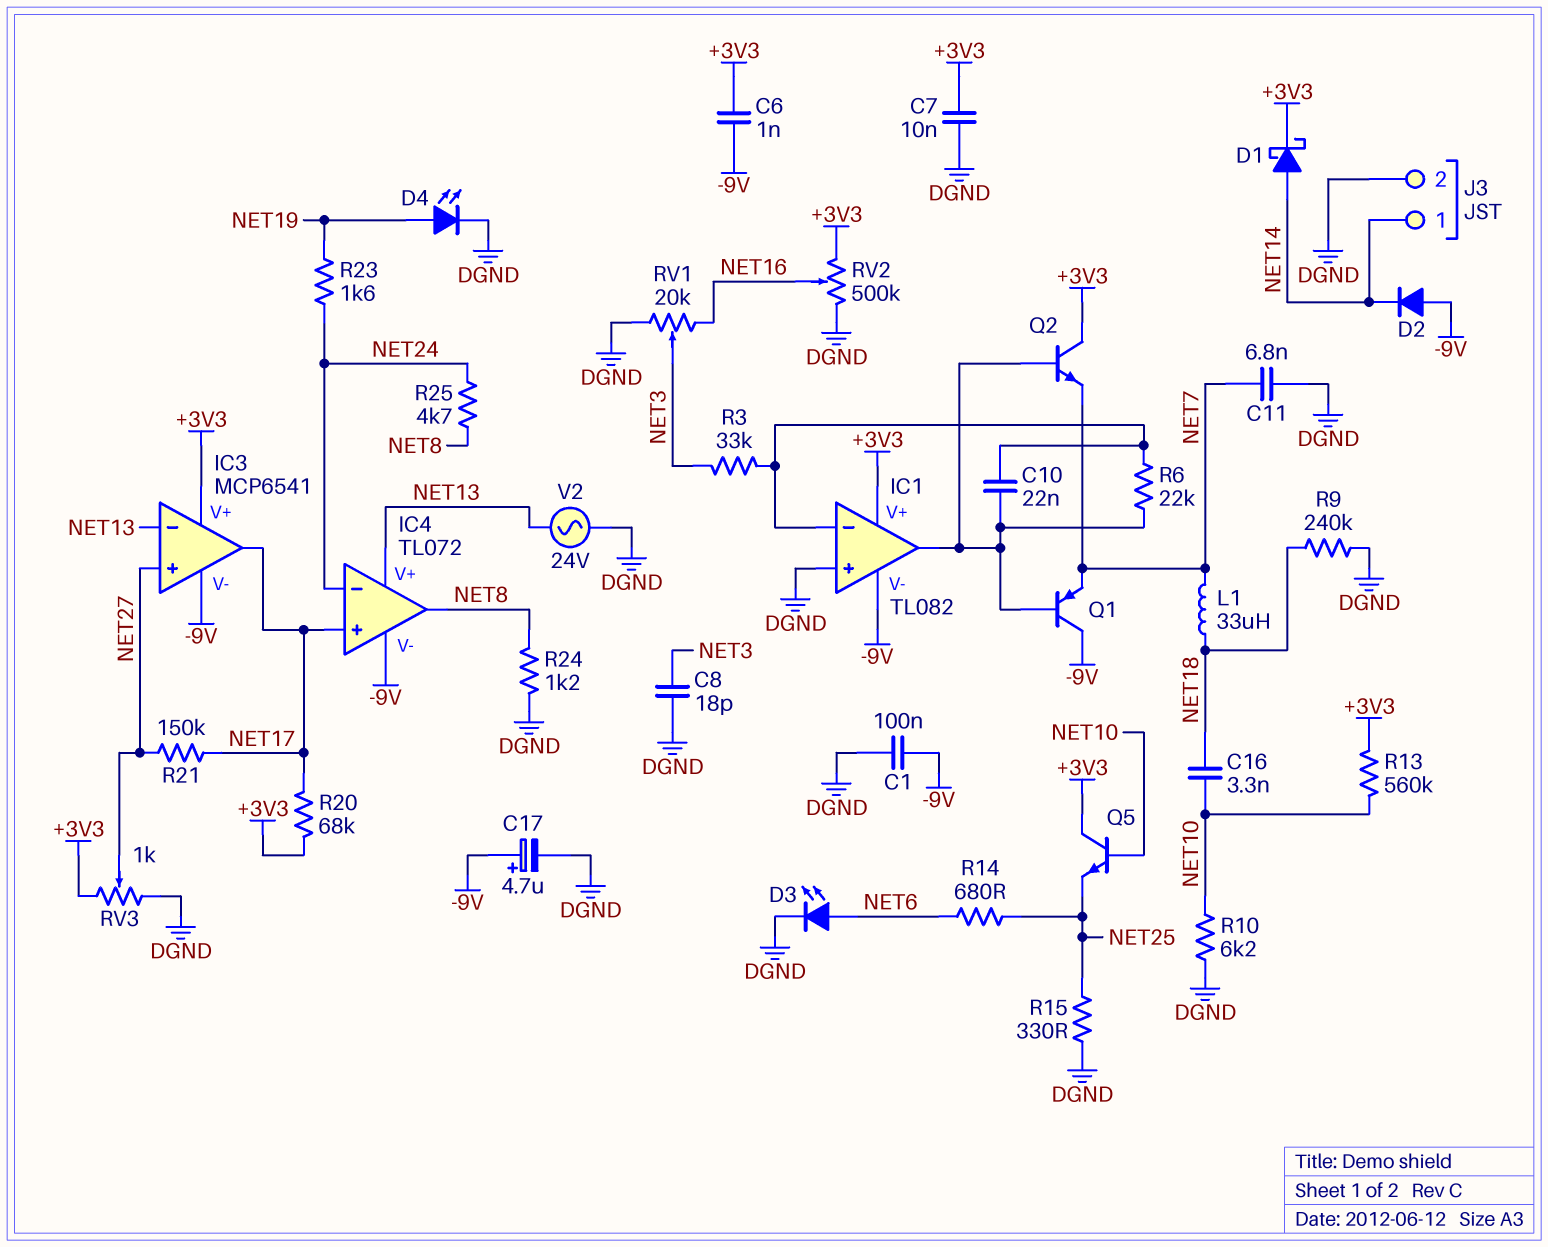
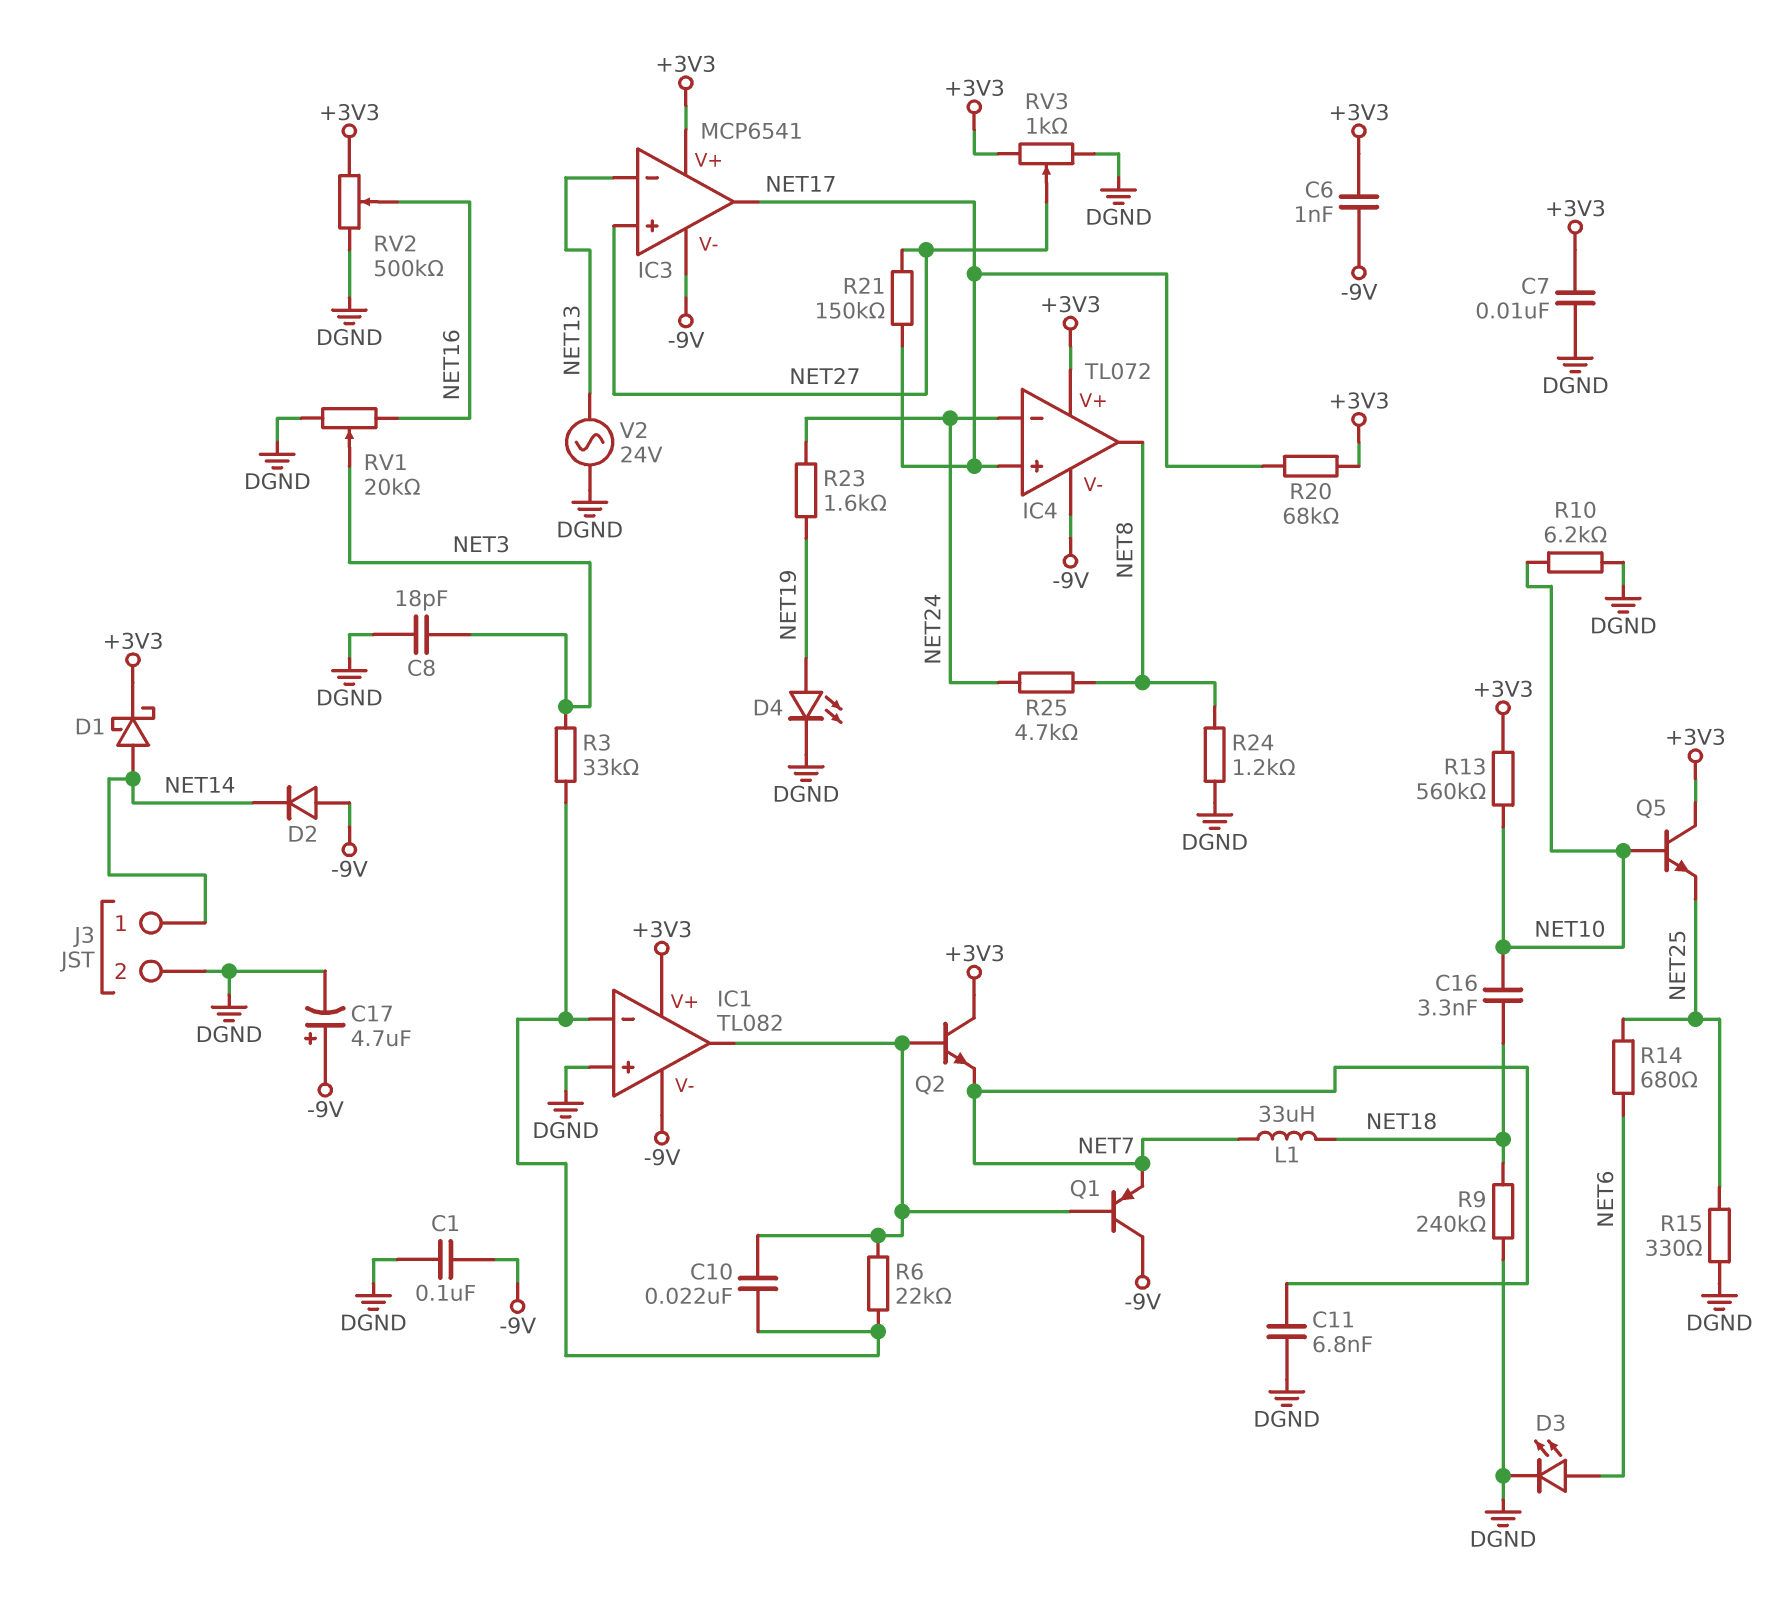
IC4 pin V+: NET13 -> +3V3

